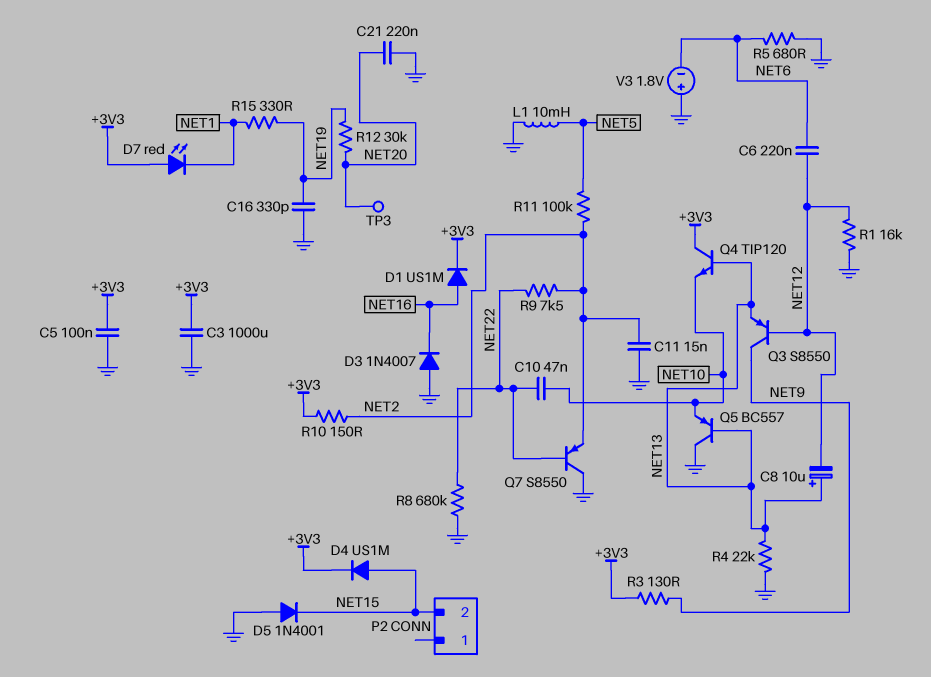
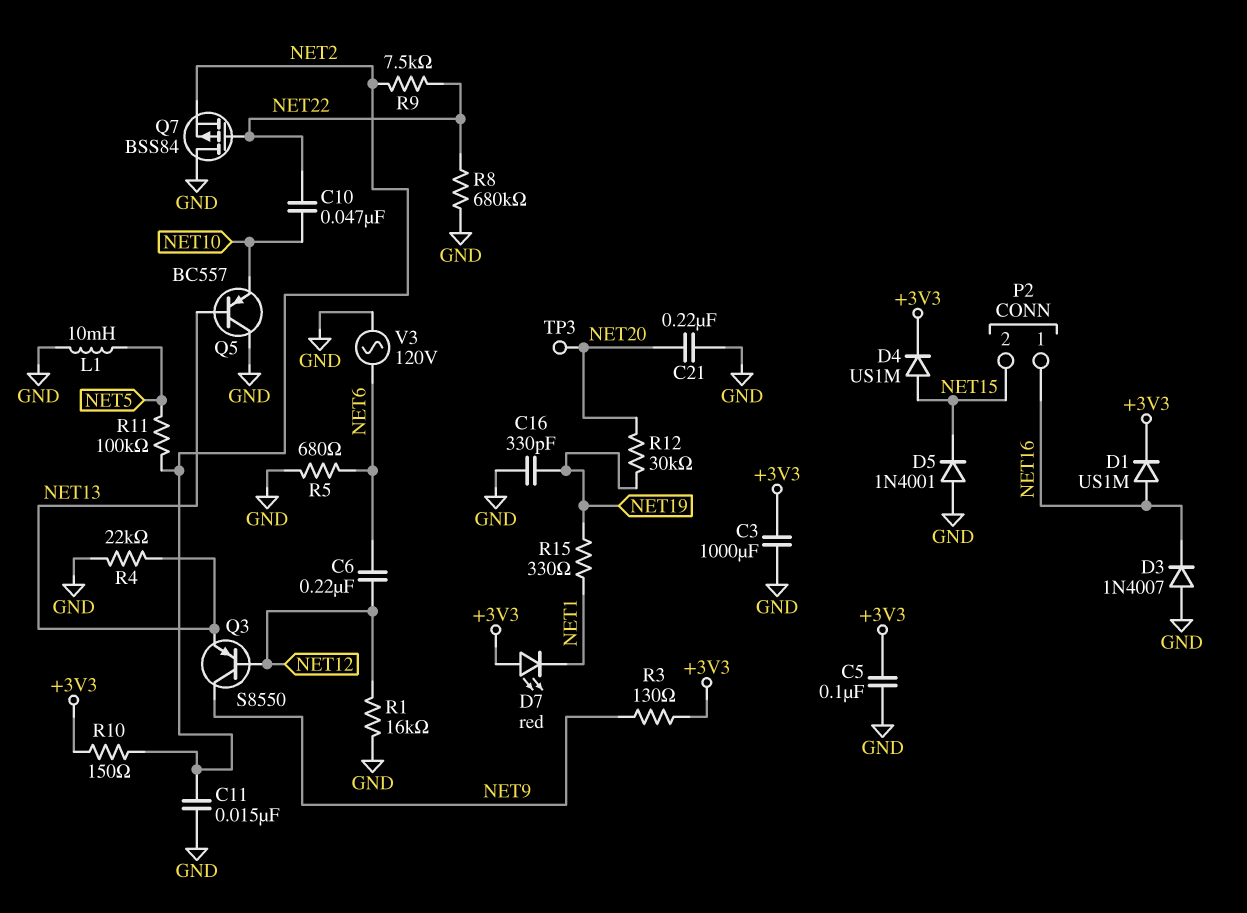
C8: 10uF (plus NET13, minus NET12) -> none
P2 pin 1: none -> NET16
Q4: NPN TIP120 (B NET13, C +3V3, E NET10) -> none
Q7: PNP S8550 (B NET22, C GND, E NET2) -> PMOS BSS84 (G NET22, D GND, S NET2)
V3: 1.8V (plus GND, minus NET6) -> AC 120V (GND, NET6)

